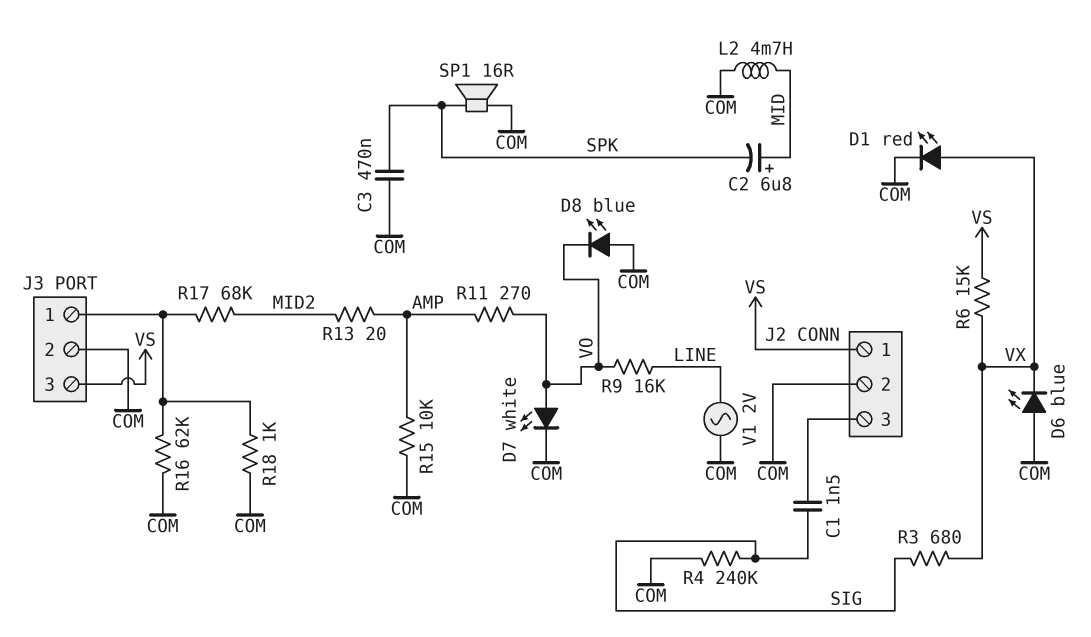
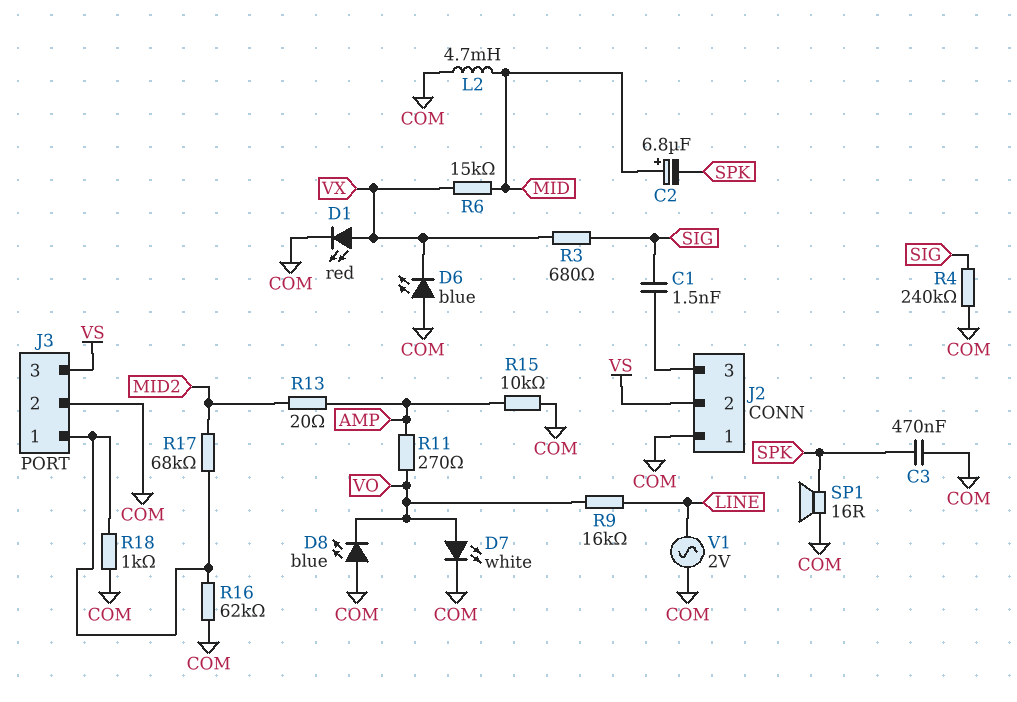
J2 pin 1: VS -> COM
J2 pin 2: COM -> VS
R6: 15k (VS, VX) -> 15k (MID, VX)

